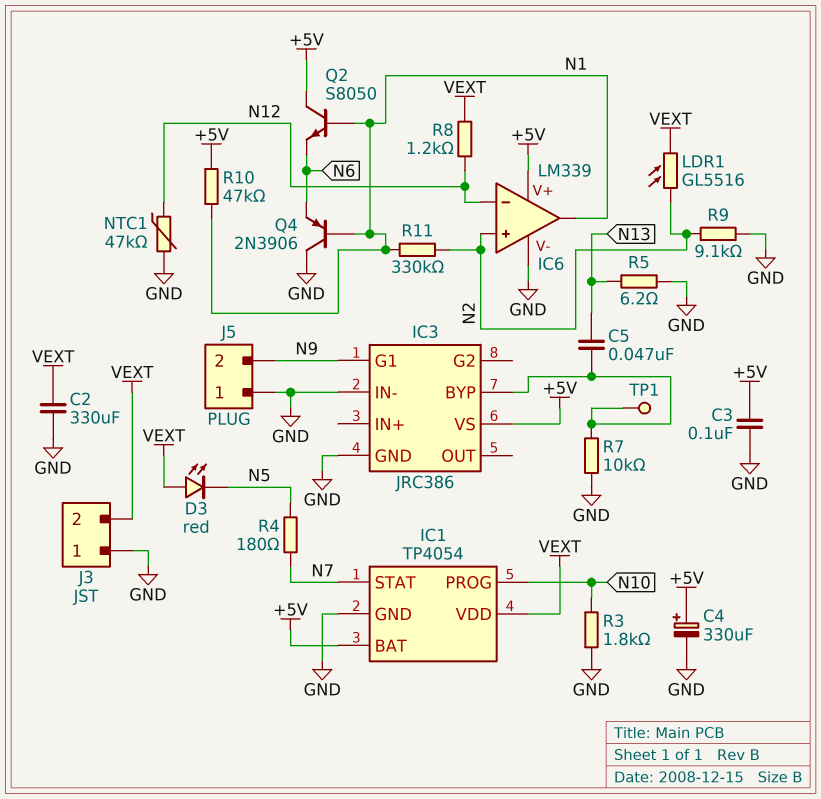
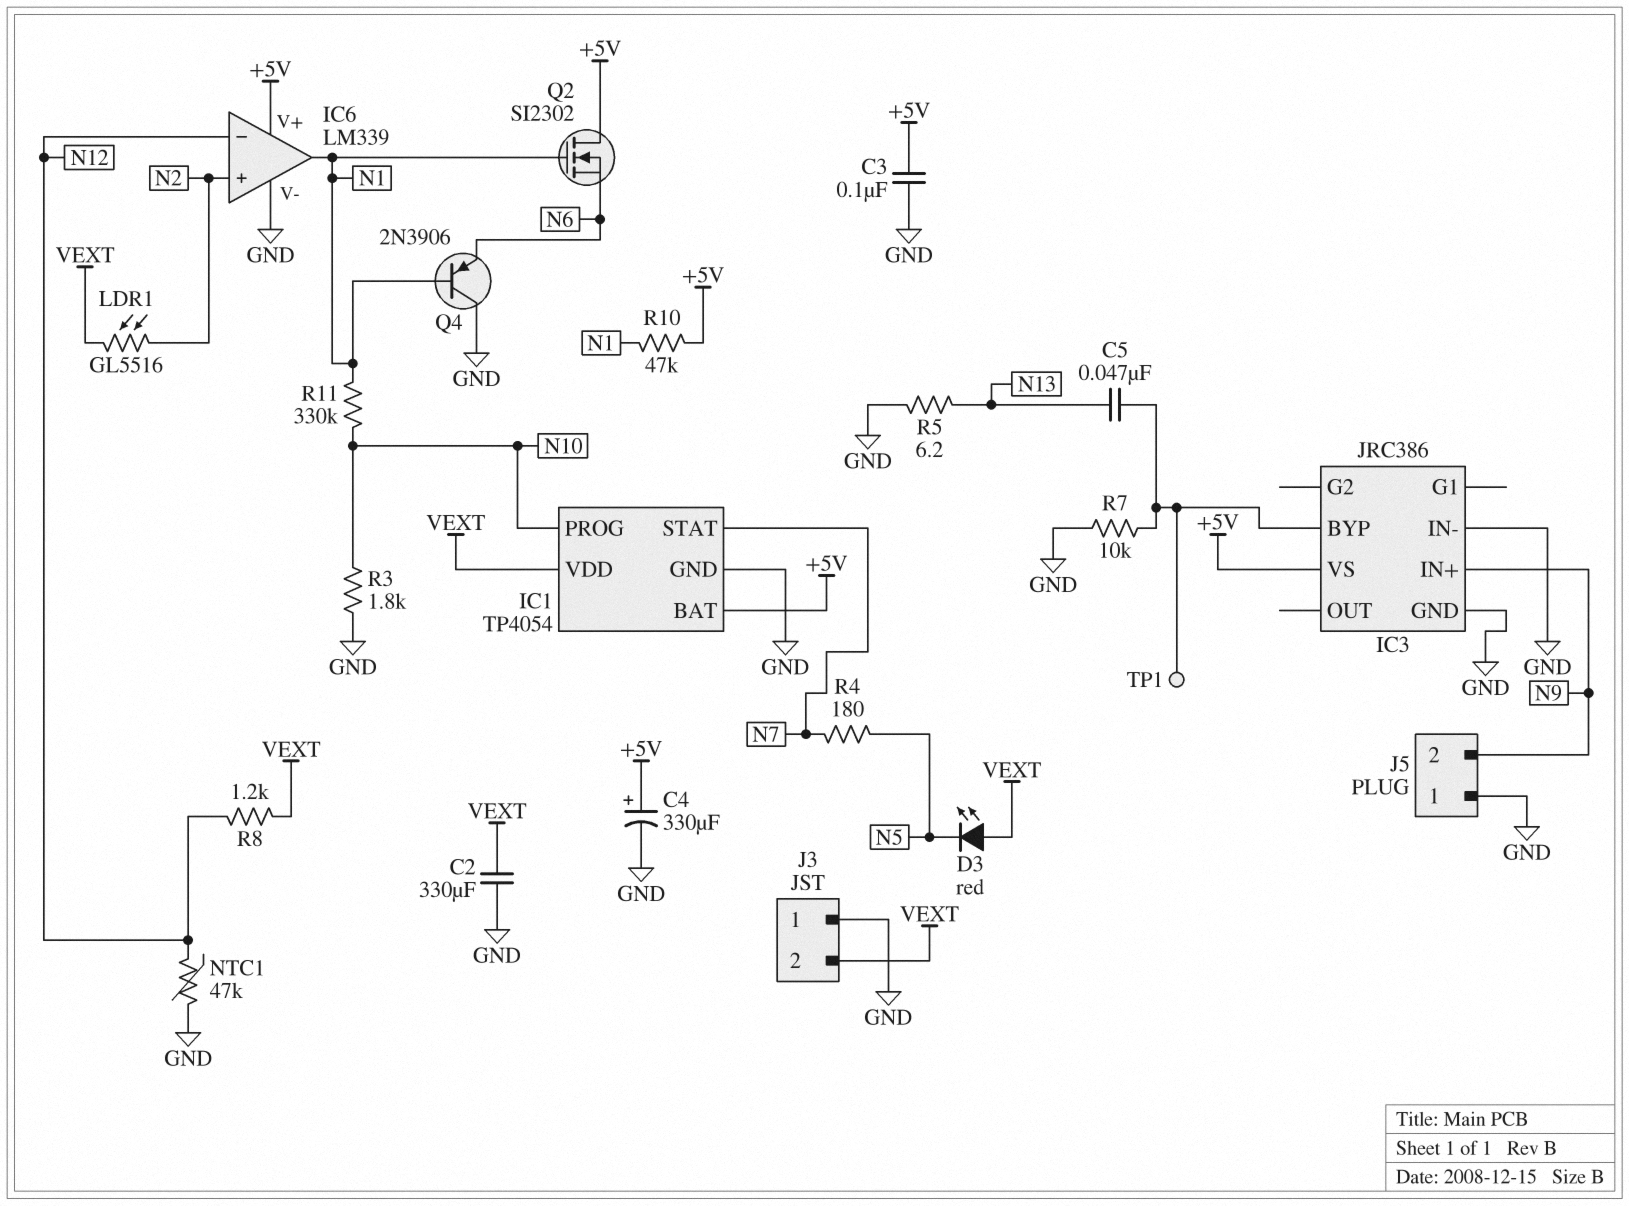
IC3 pin G1: N9 -> none
IC3 pin IN+: none -> N9
Q2: NPN S8050 (B N1, C +5V, E N6) -> NMOS SI2302 (G N1, D +5V, S N6)
R9: 9.1k (GND, N2) -> none
R11: 330k (N1, N2) -> 330k (N1, N10)

